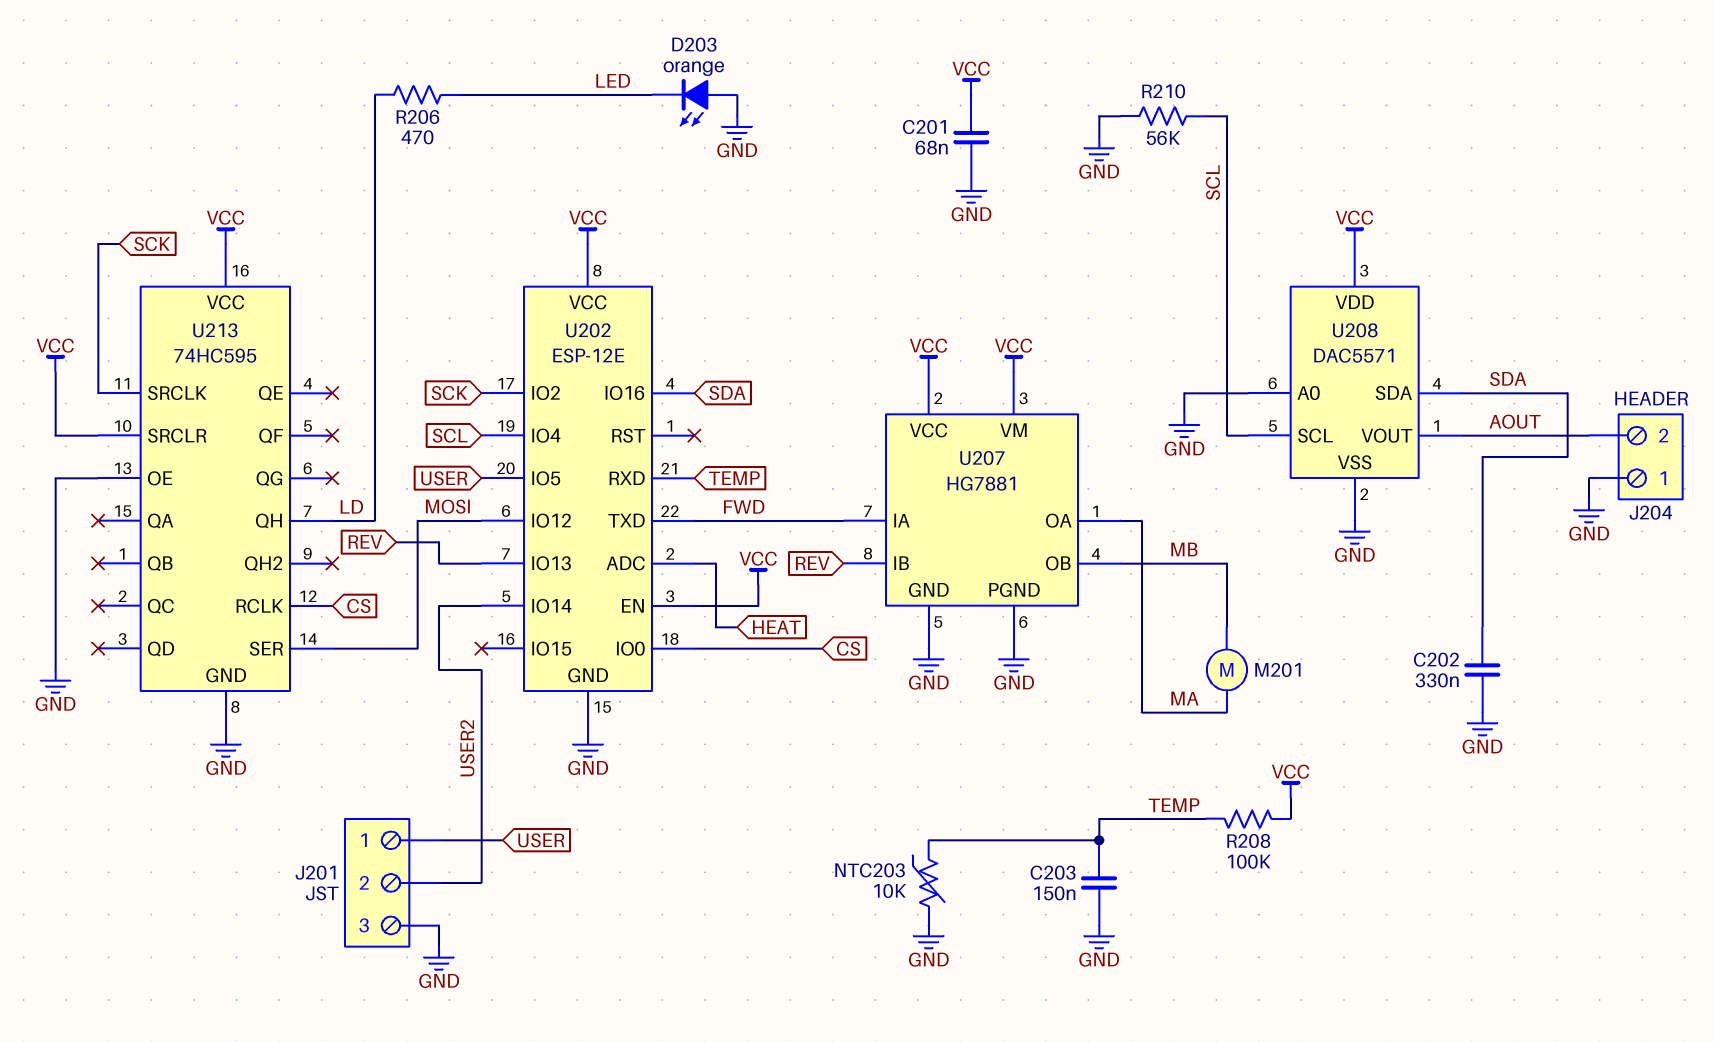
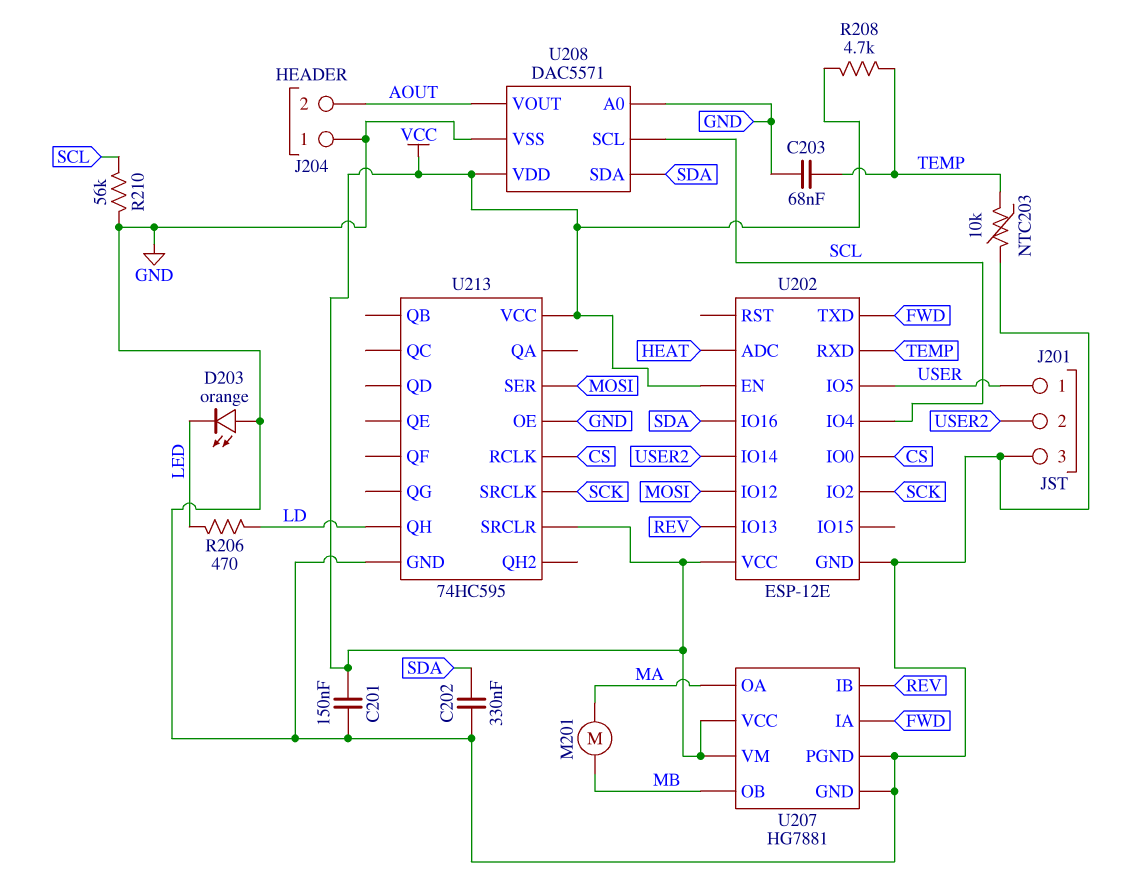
C201: 68nF (GND, VCC) -> 150nF (GND, VCC)
C203: 150nF (GND, TEMP) -> 68nF (GND, TEMP)
R208: 100k (TEMP, VCC) -> 4.7k (TEMP, VCC)

